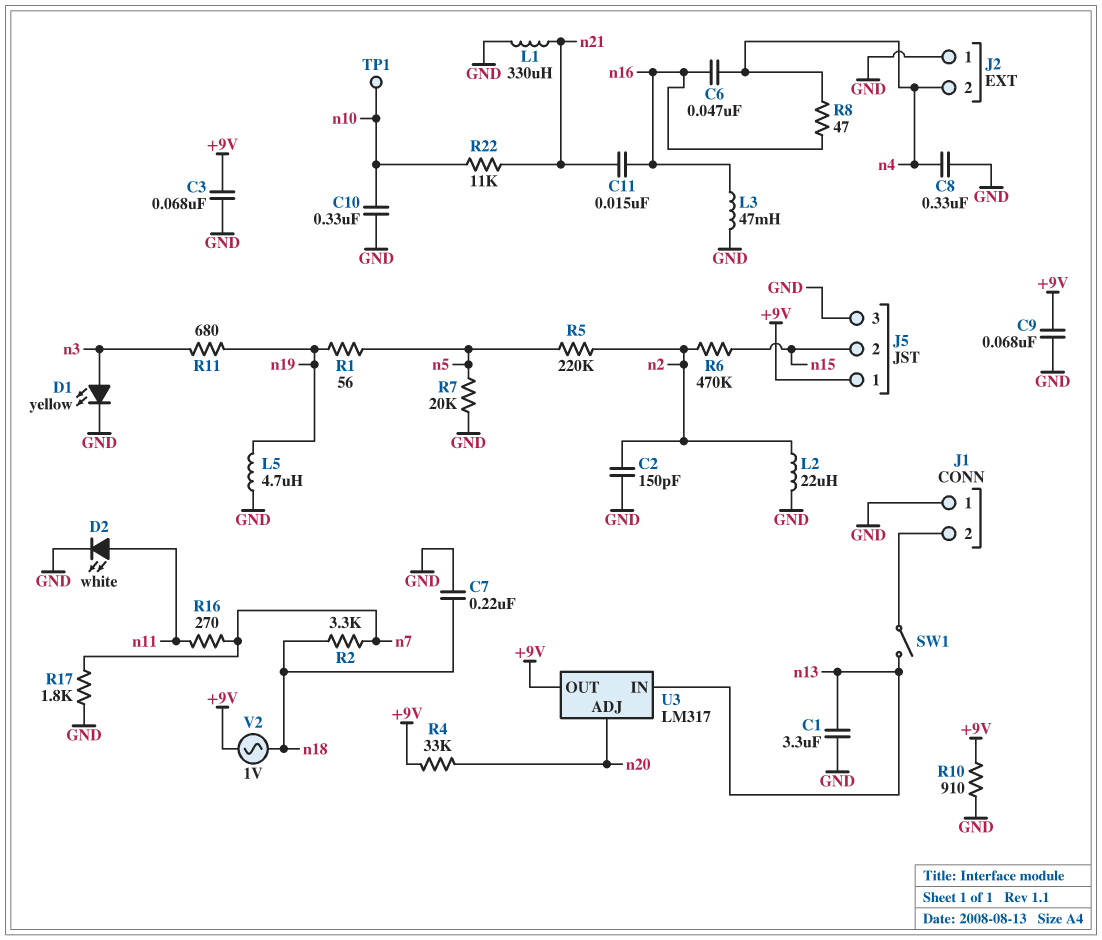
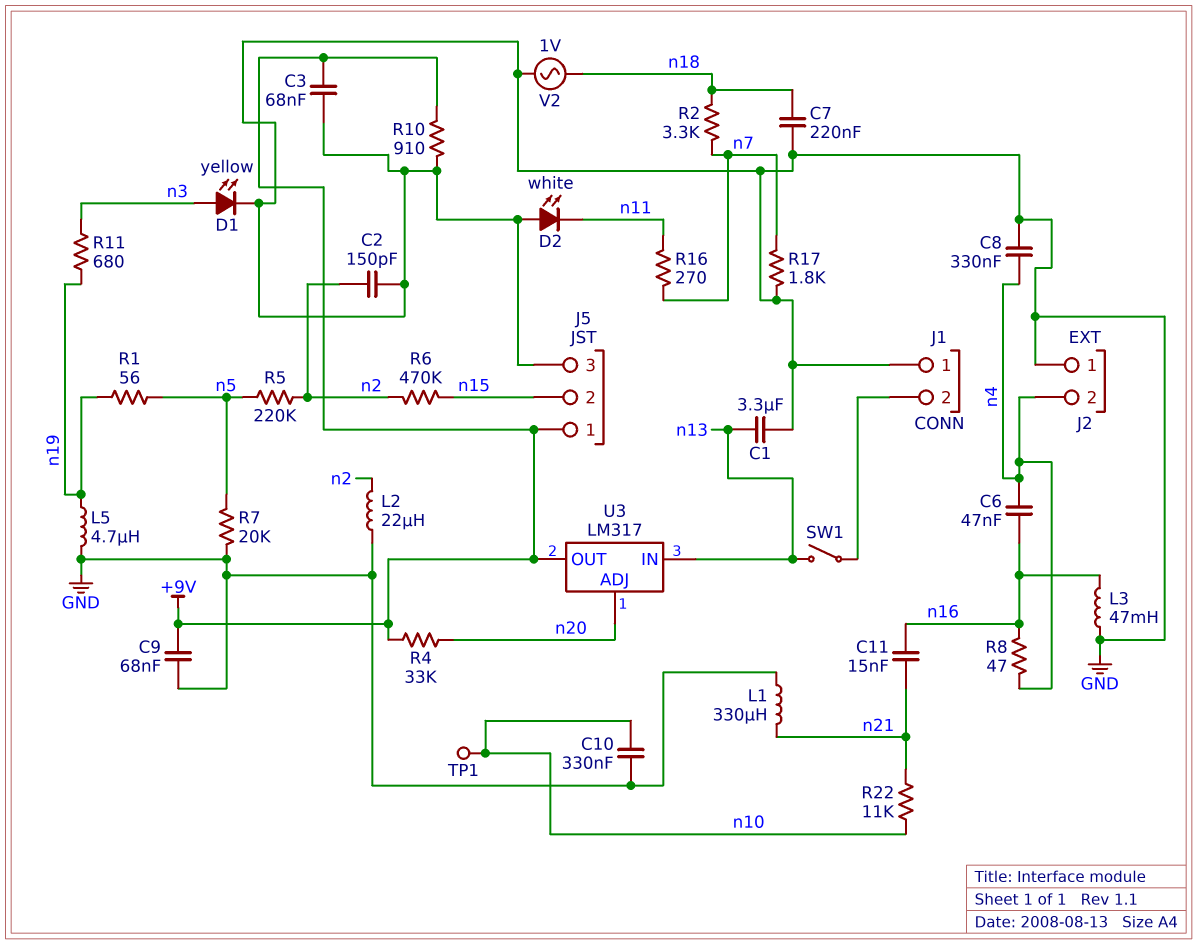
D2: LED white (A n11, K GND) -> LED white (A GND, K n11)
V2: AC 1V (+9V, n18) -> AC 1V (GND, n18)

